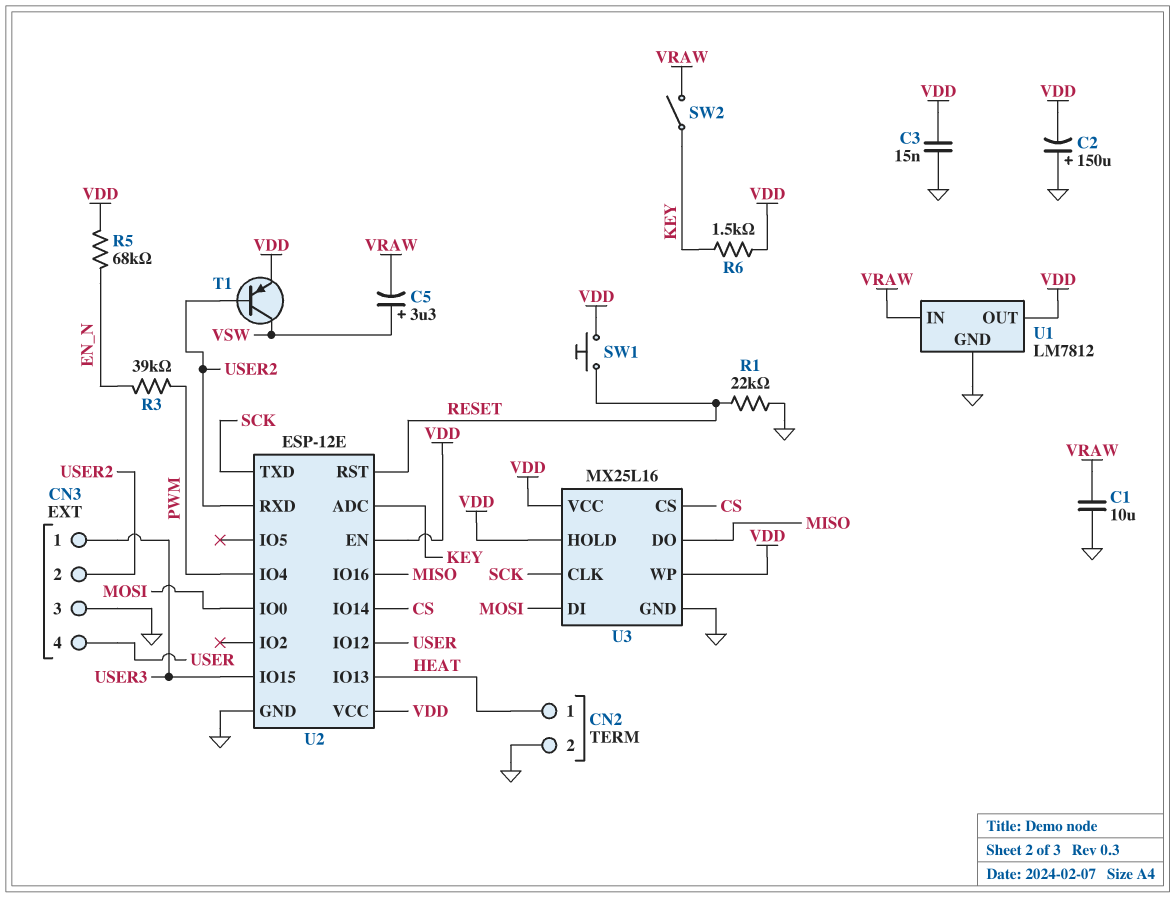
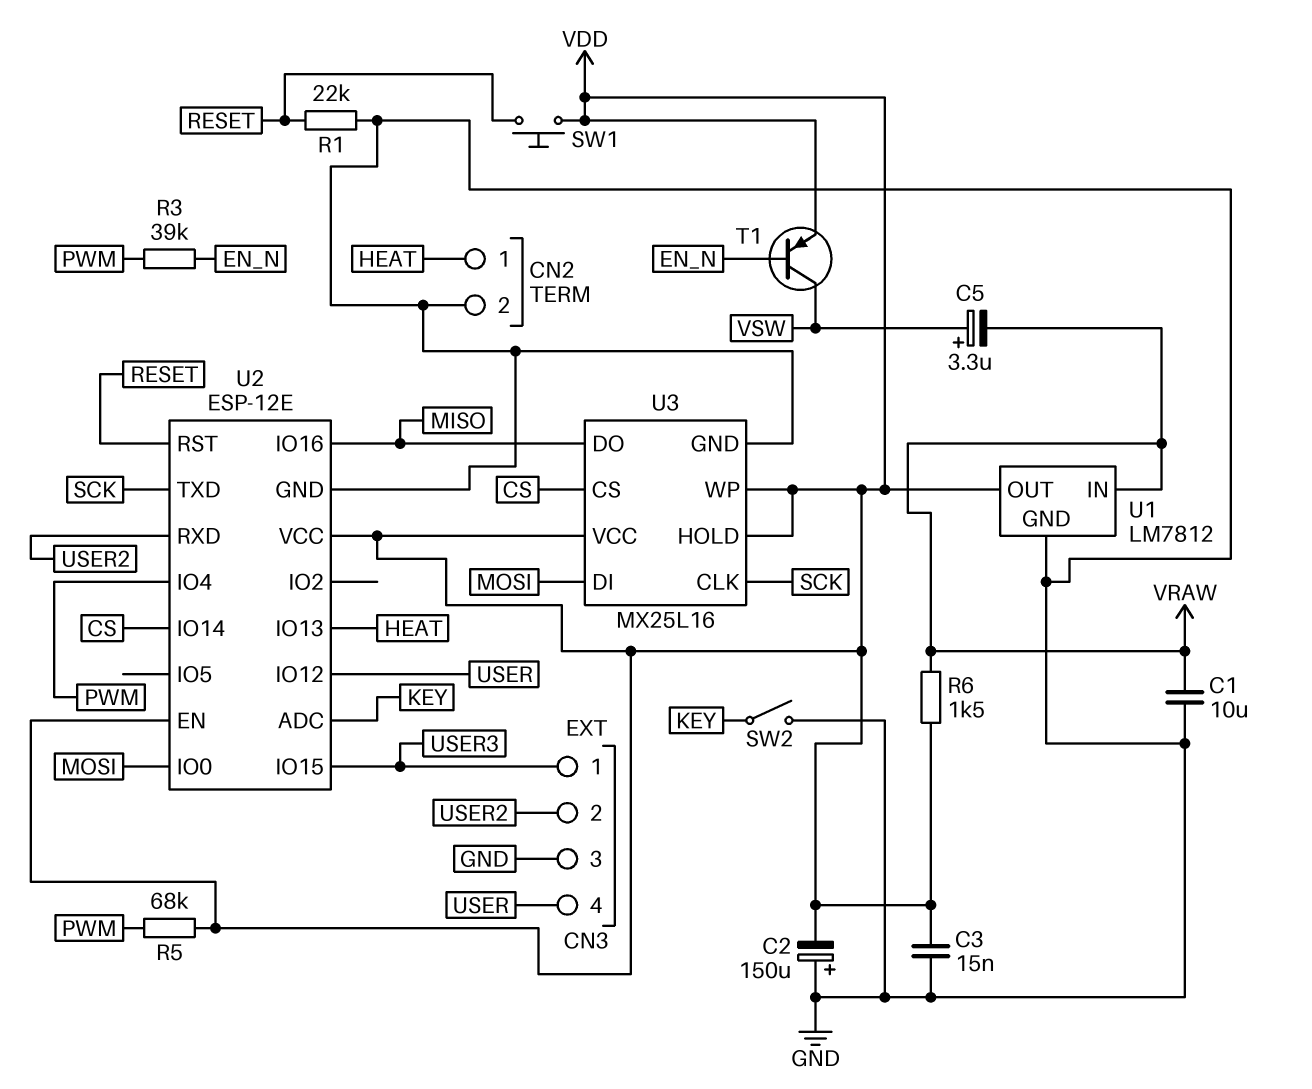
R5: 68k (EN_N, VDD) -> 68k (PWM, VDD)
R6: 1.5k (KEY, VDD) -> 1.5k (VDD, VRAW)
SW2: switch (KEY, VRAW) -> switch (GND, KEY)
T1: PNP (B USER2, C VSW, E VDD) -> PNP (B EN_N, C VSW, E VDD)

